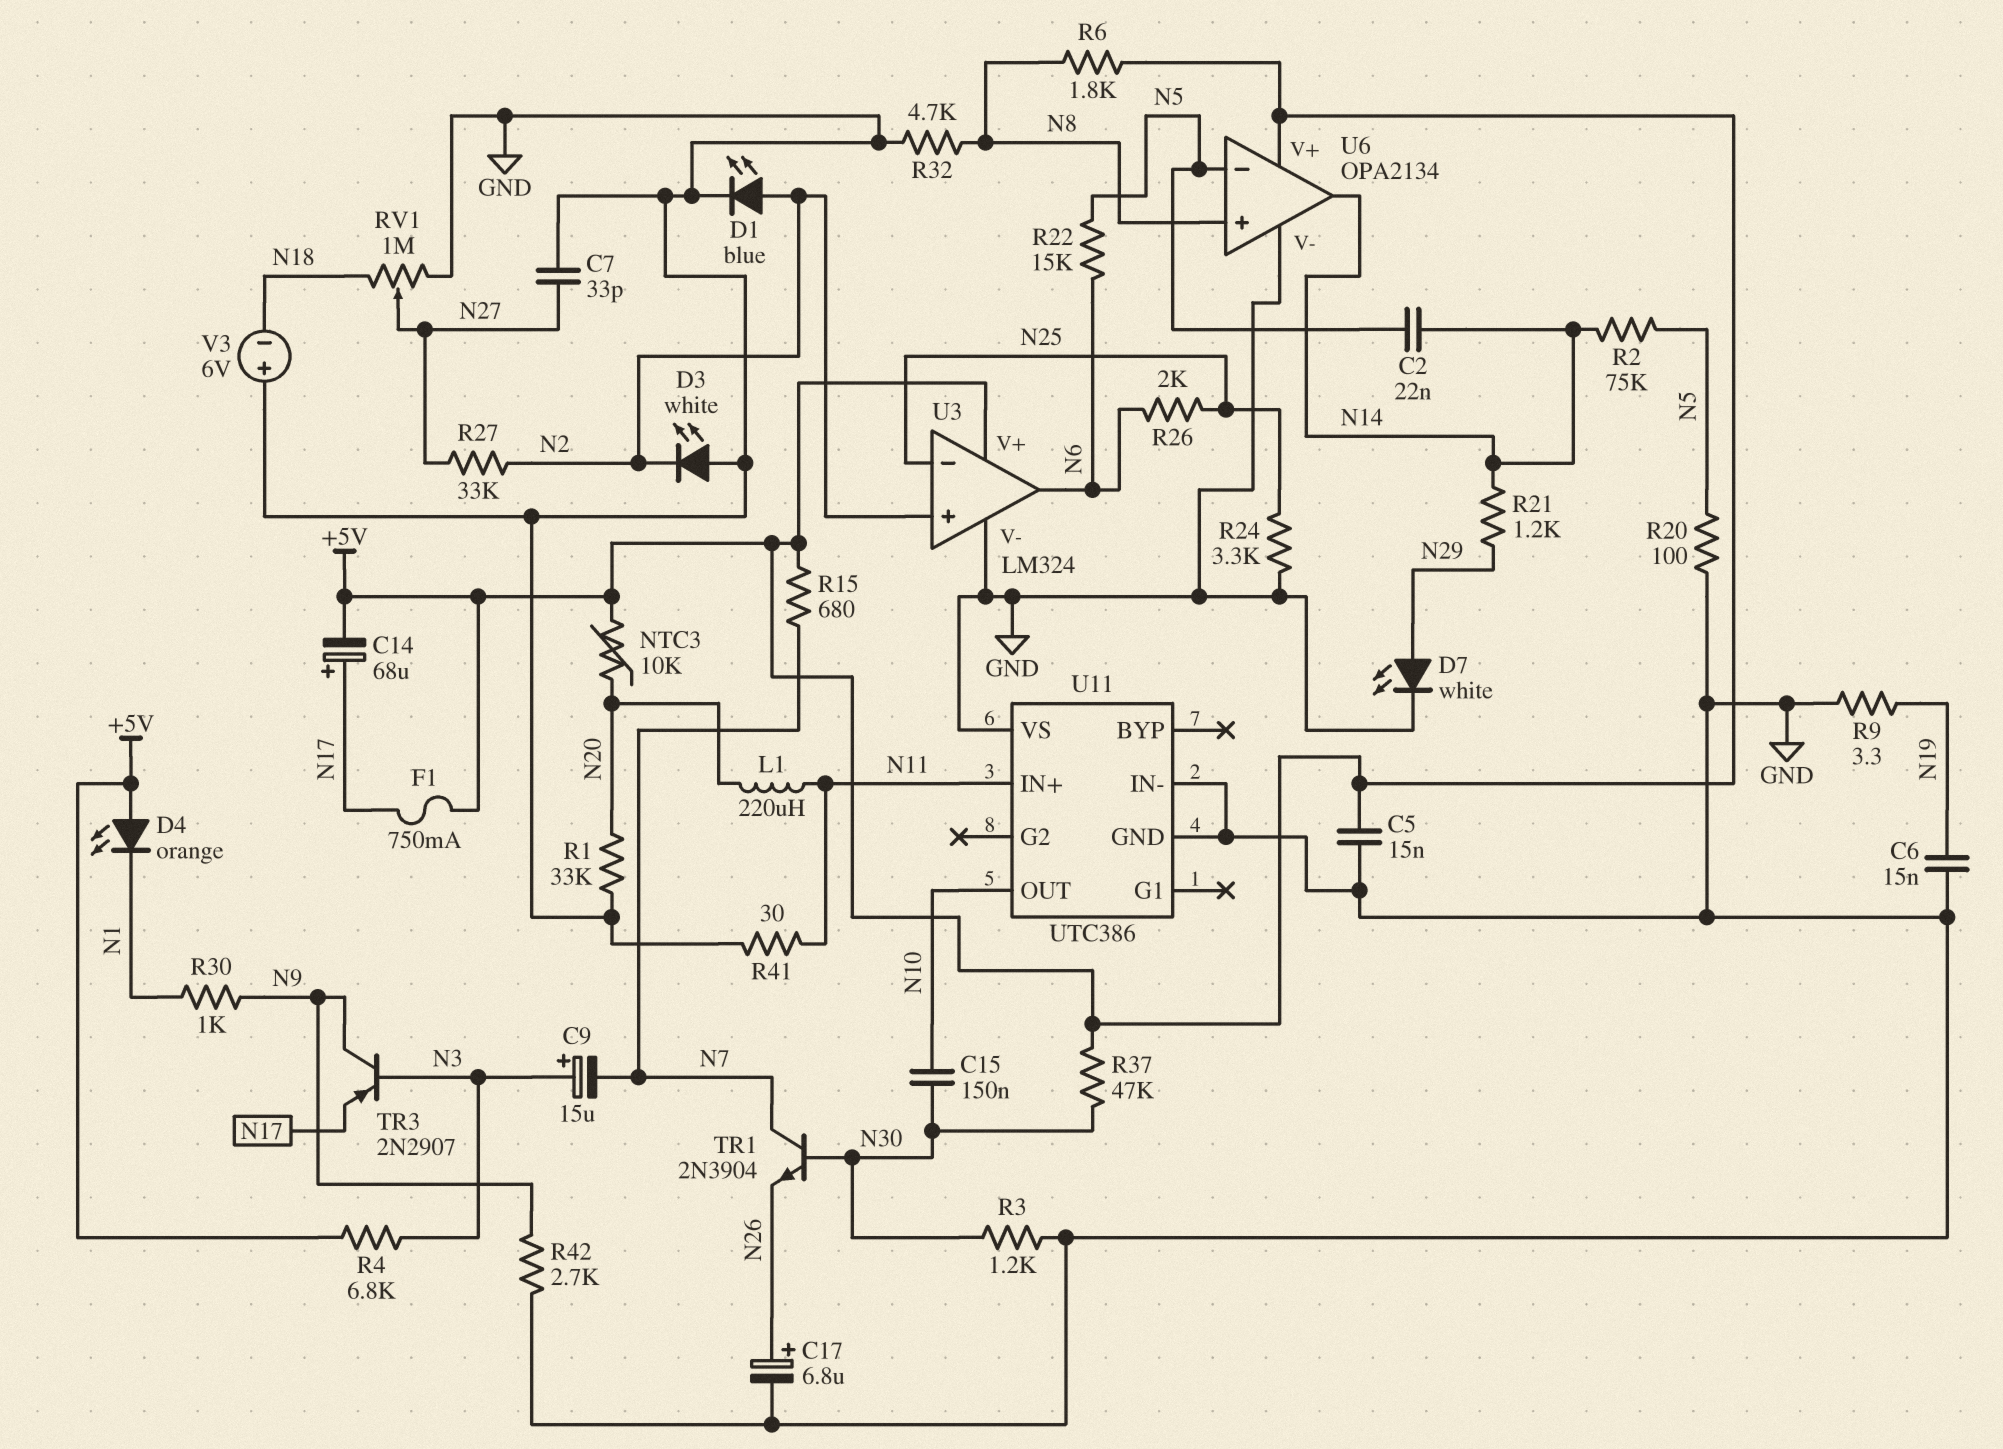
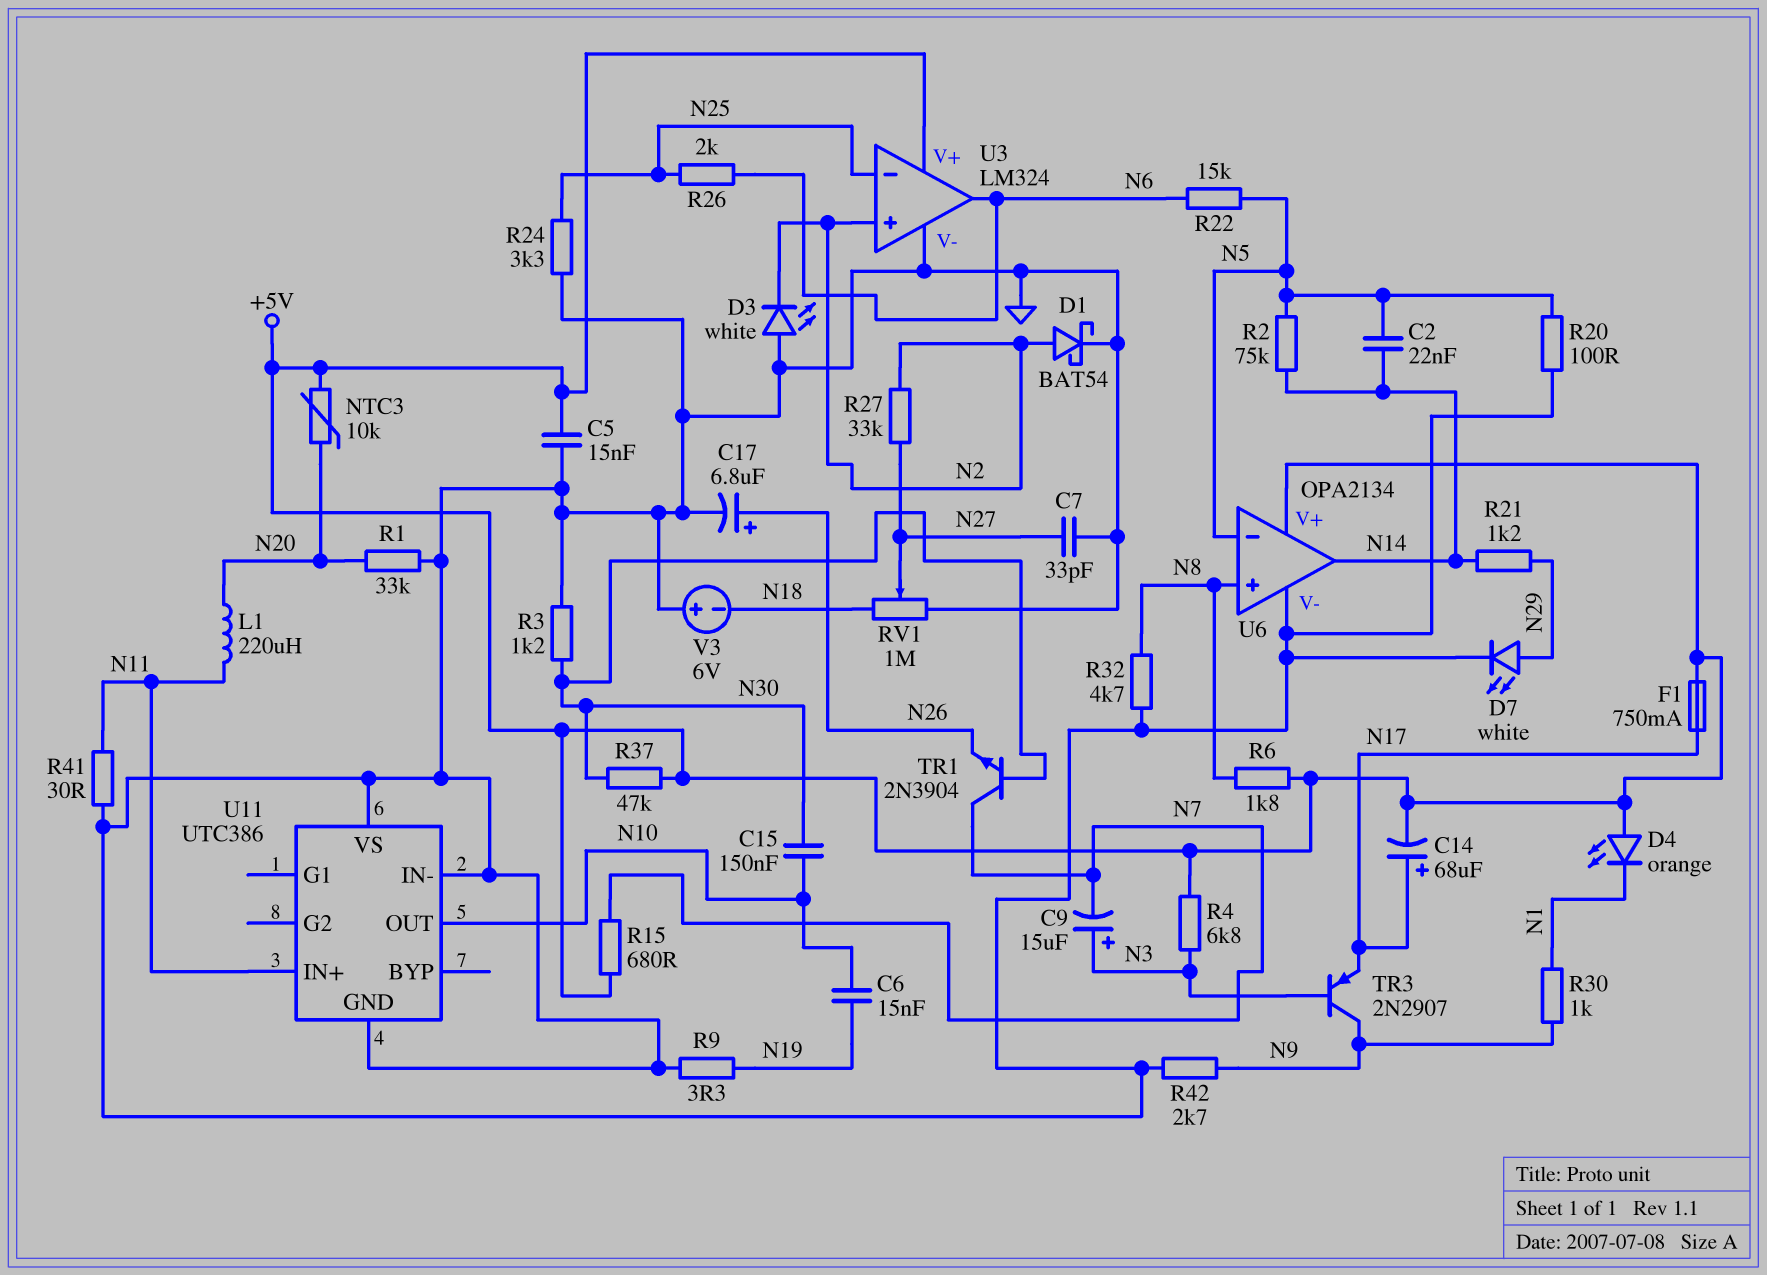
C6: 15nF (GND, N19) -> 15nF (N10, N19)
D1: LED blue (A N2, K GND) -> schottky BAT54 (A N2, K GND)

